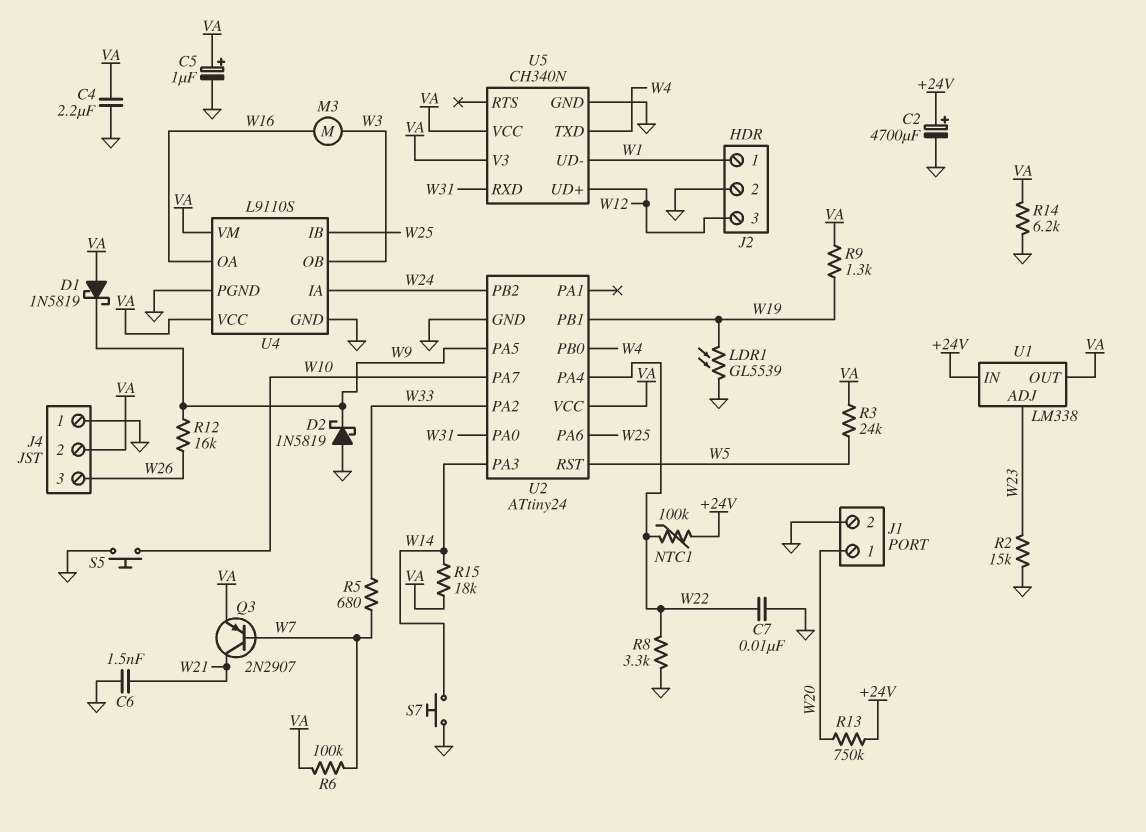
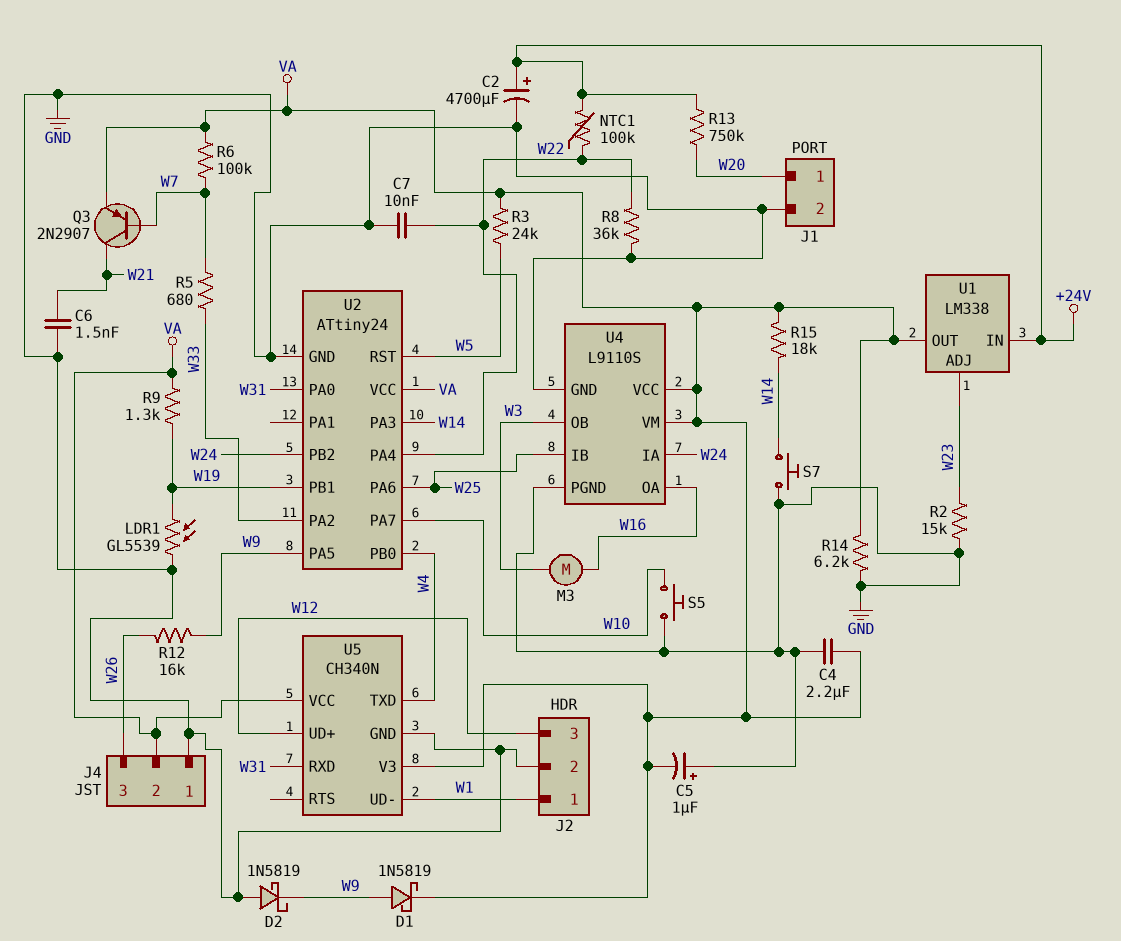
C5: 1uF (plus VA, minus GND) -> 1uF (plus GND, minus VA)
D1: schottky 1N5819 (A VA, K W9) -> schottky 1N5819 (A W9, K VA)
R8: 3.3k (GND, W22) -> 36k (GND, W22)

